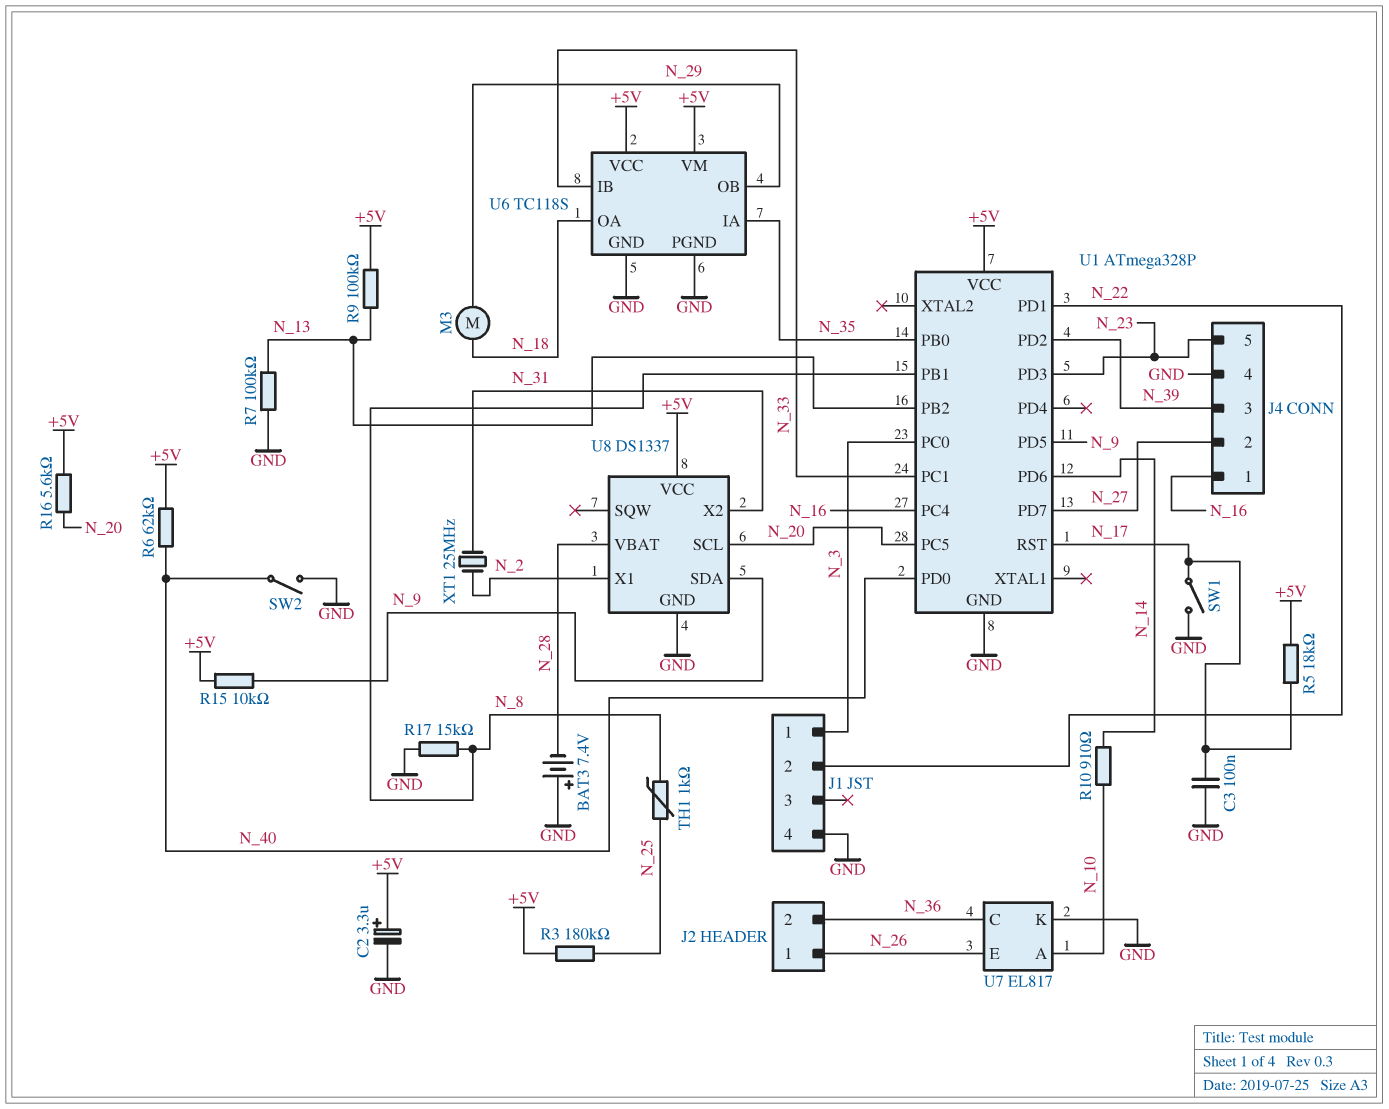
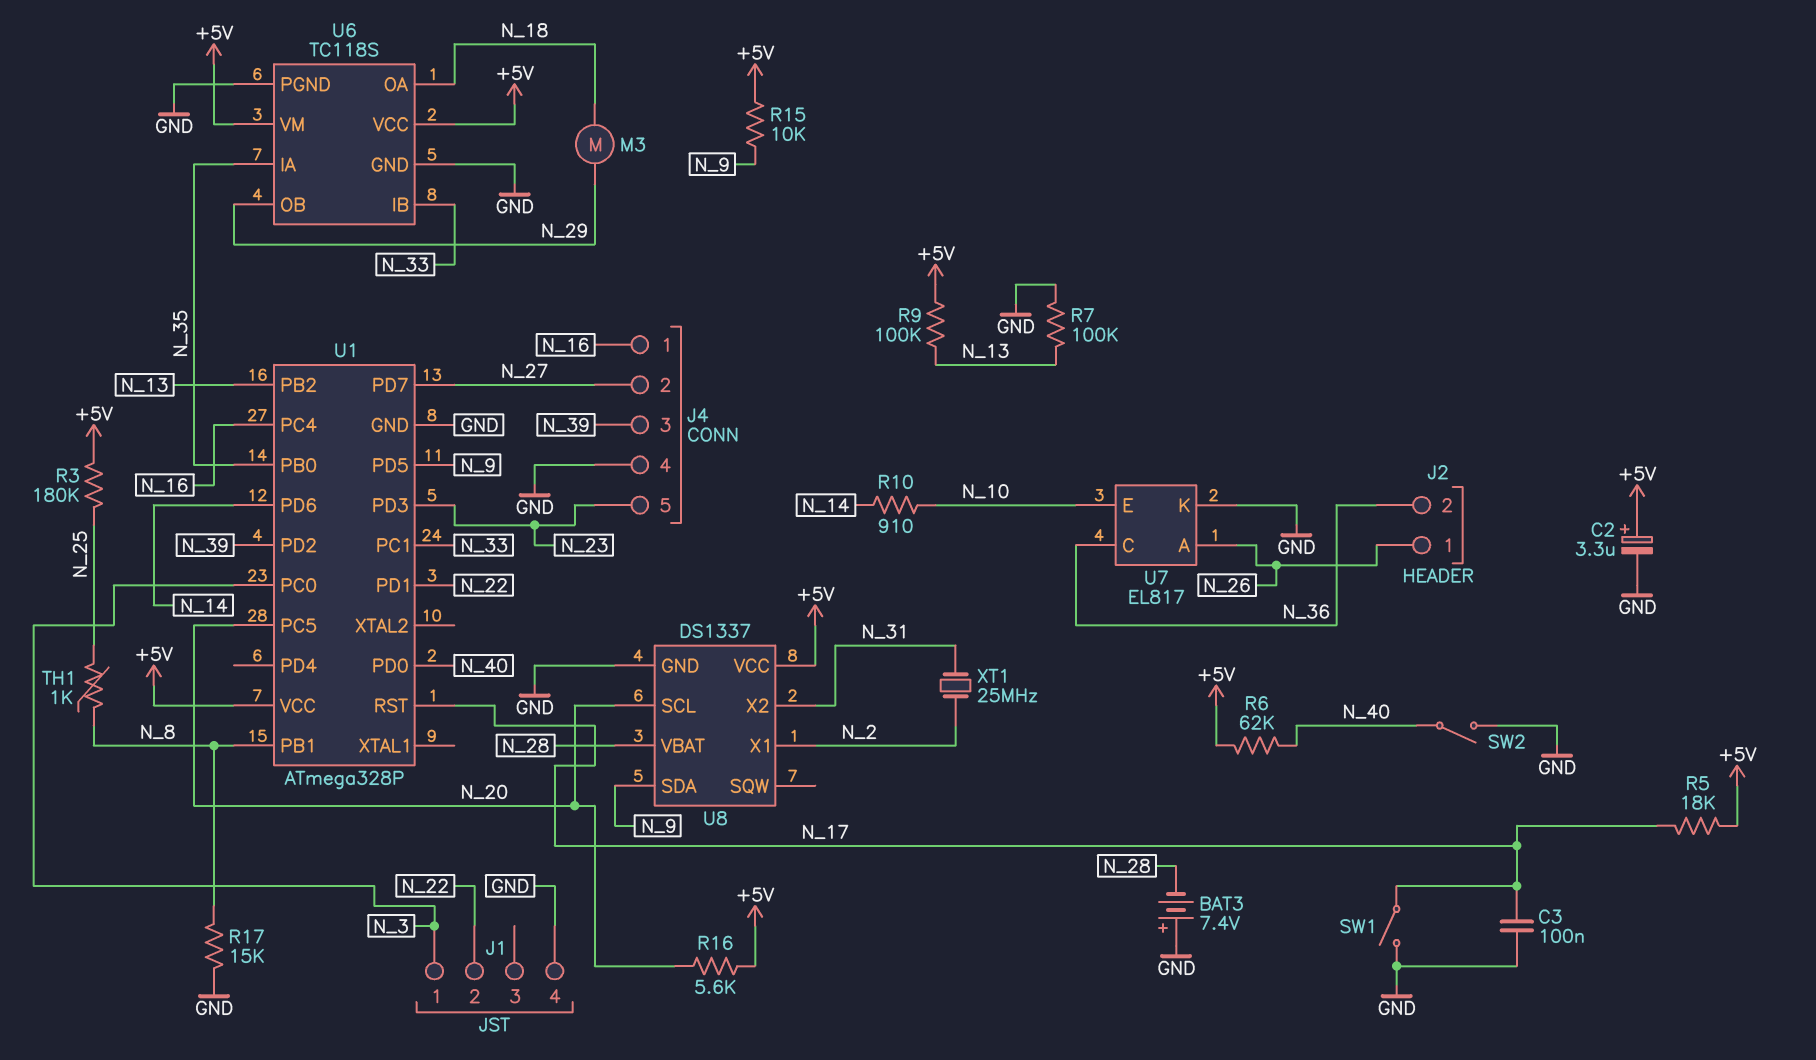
U7 pin A: N_10 -> N_26
U7 pin E: N_26 -> N_10

